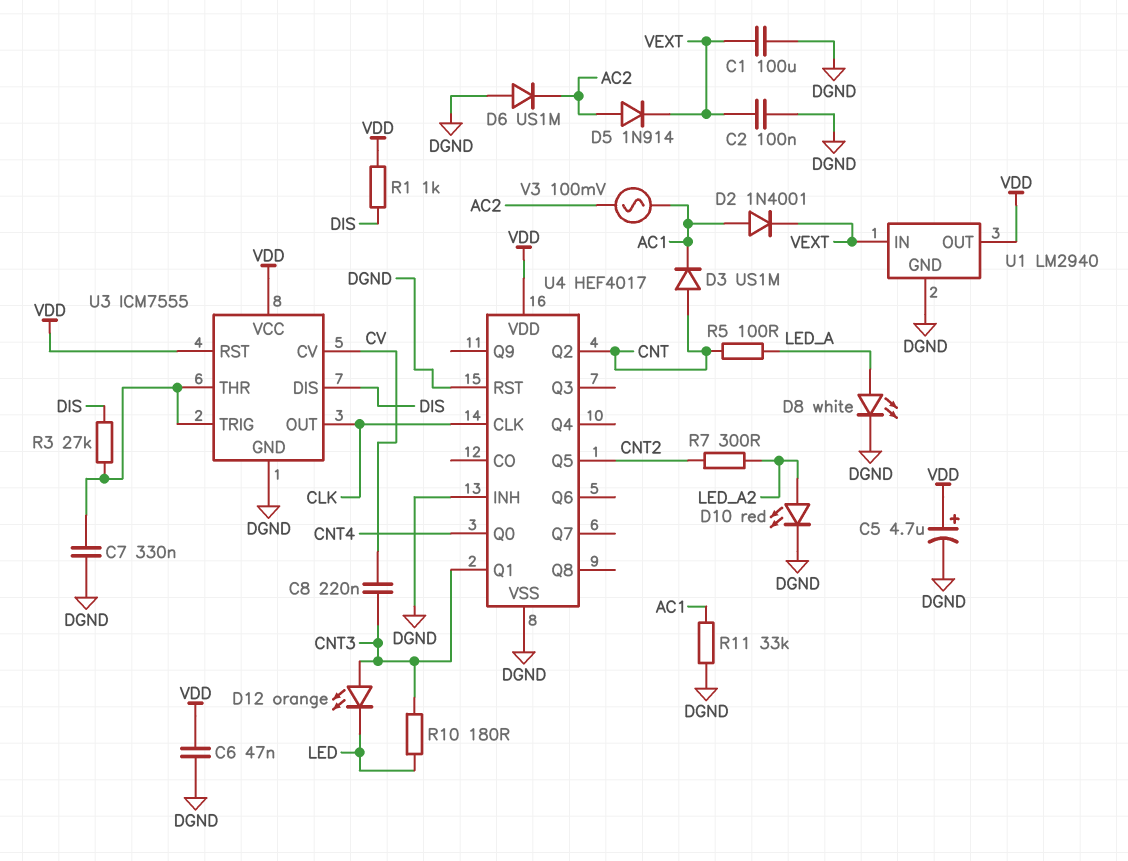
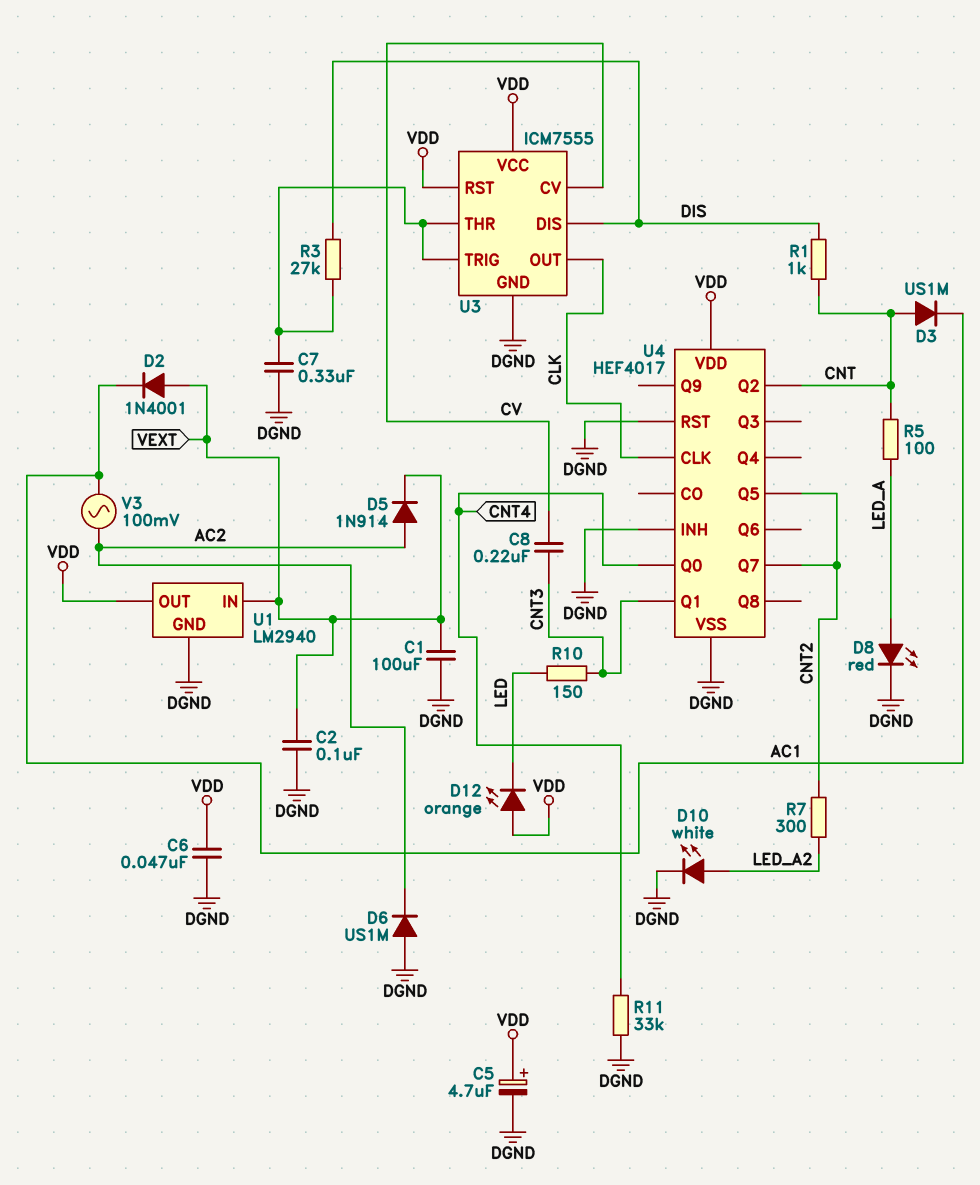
D2: diode 1N4001 (A AC1, K VEXT) -> diode 1N4001 (A VEXT, K AC1)
D8: LED white (A LED_A, K DGND) -> LED red (A LED_A, K DGND)
D10: LED red (A LED_A2, K DGND) -> LED white (A LED_A2, K DGND)
D12: LED orange (A CNT3, K LED) -> LED orange (A VDD, K LED)
R1: 1k (DIS, VDD) -> 1k (CNT, DIS)
R10: 180 (CNT3, LED) -> 150 (CNT3, LED)
R11: 33k (AC1, DGND) -> 33k (CNT4, DGND)
U4 pin Q7: none -> CNT2

